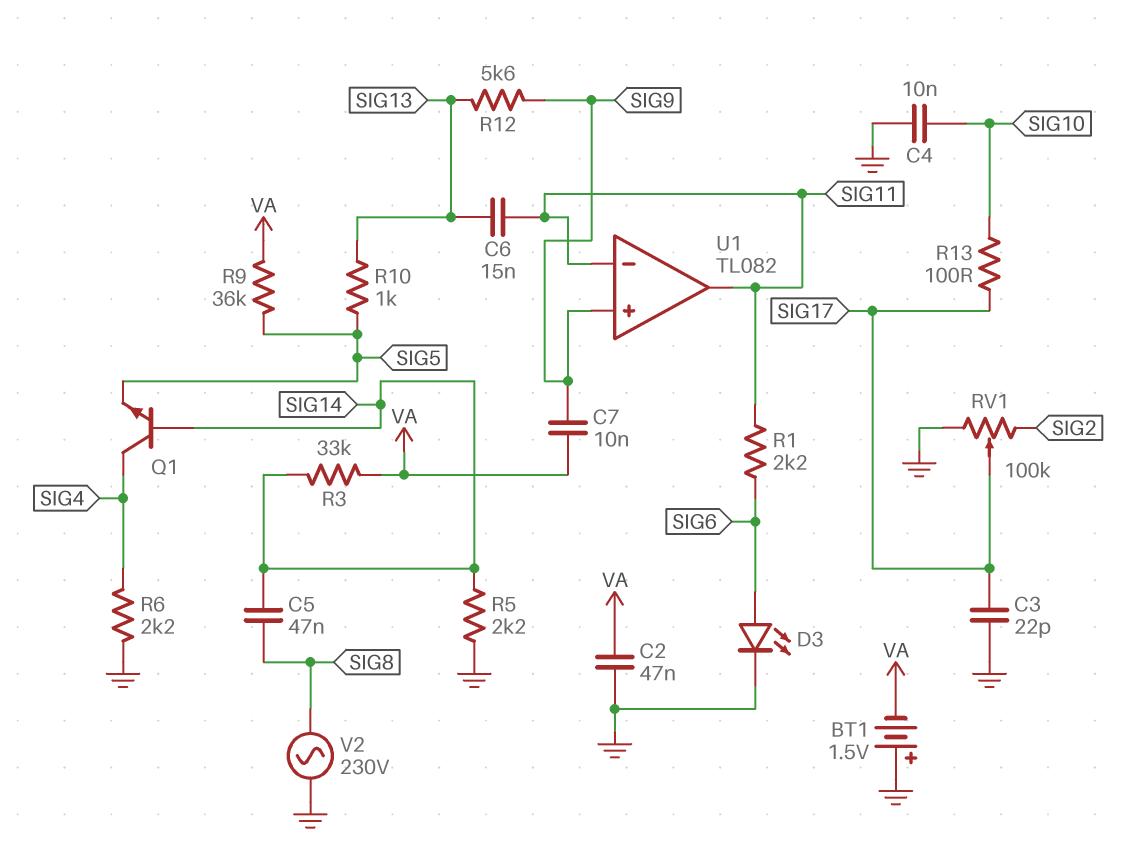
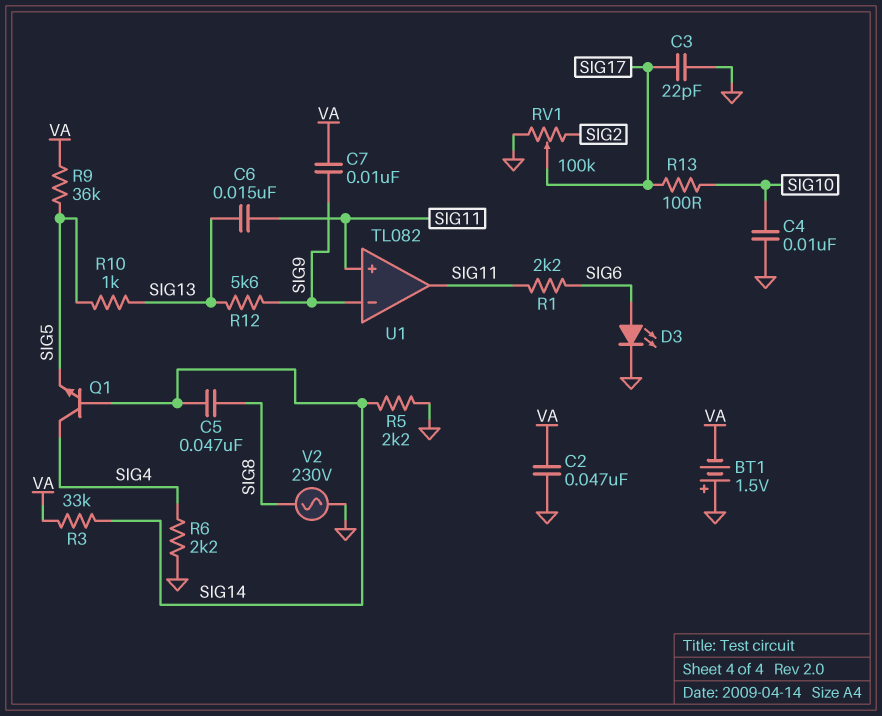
U1 pin in+: SIG9 -> SIG11
U1 pin in-: SIG11 -> SIG9

